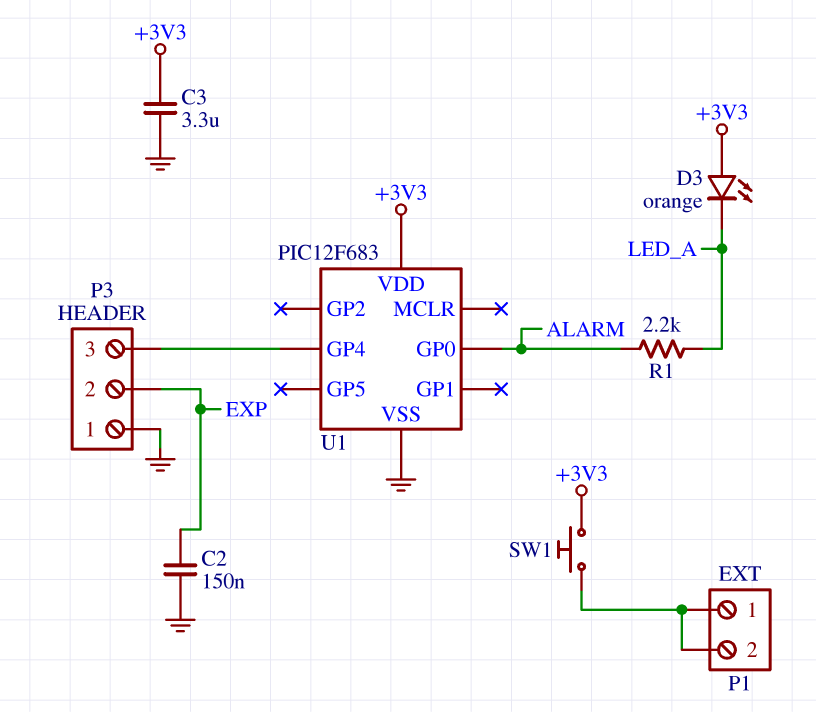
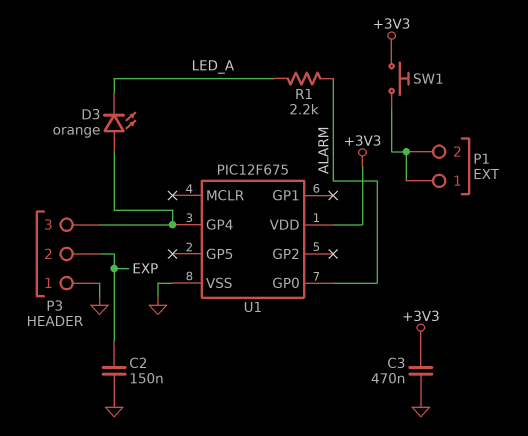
C3: 3.3uF (+3V3, GND) -> 470nF (+3V3, GND)
D3: LED orange (A +3V3, K LED_A) -> LED orange (A P3/3, K LED_A)
U1: PIC12F683 -> PIC12F675

